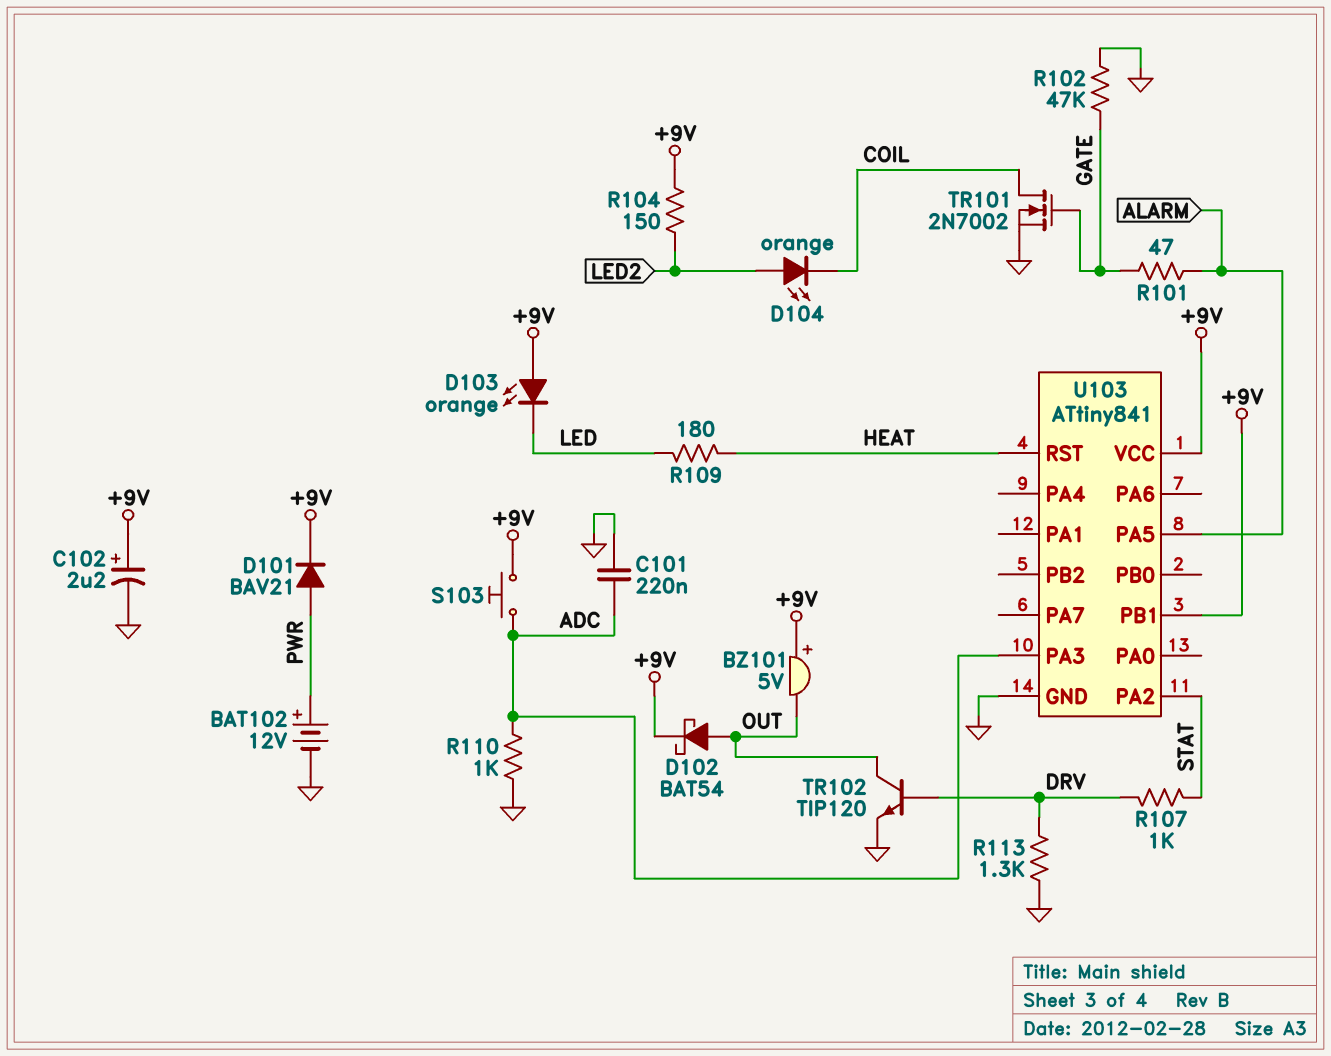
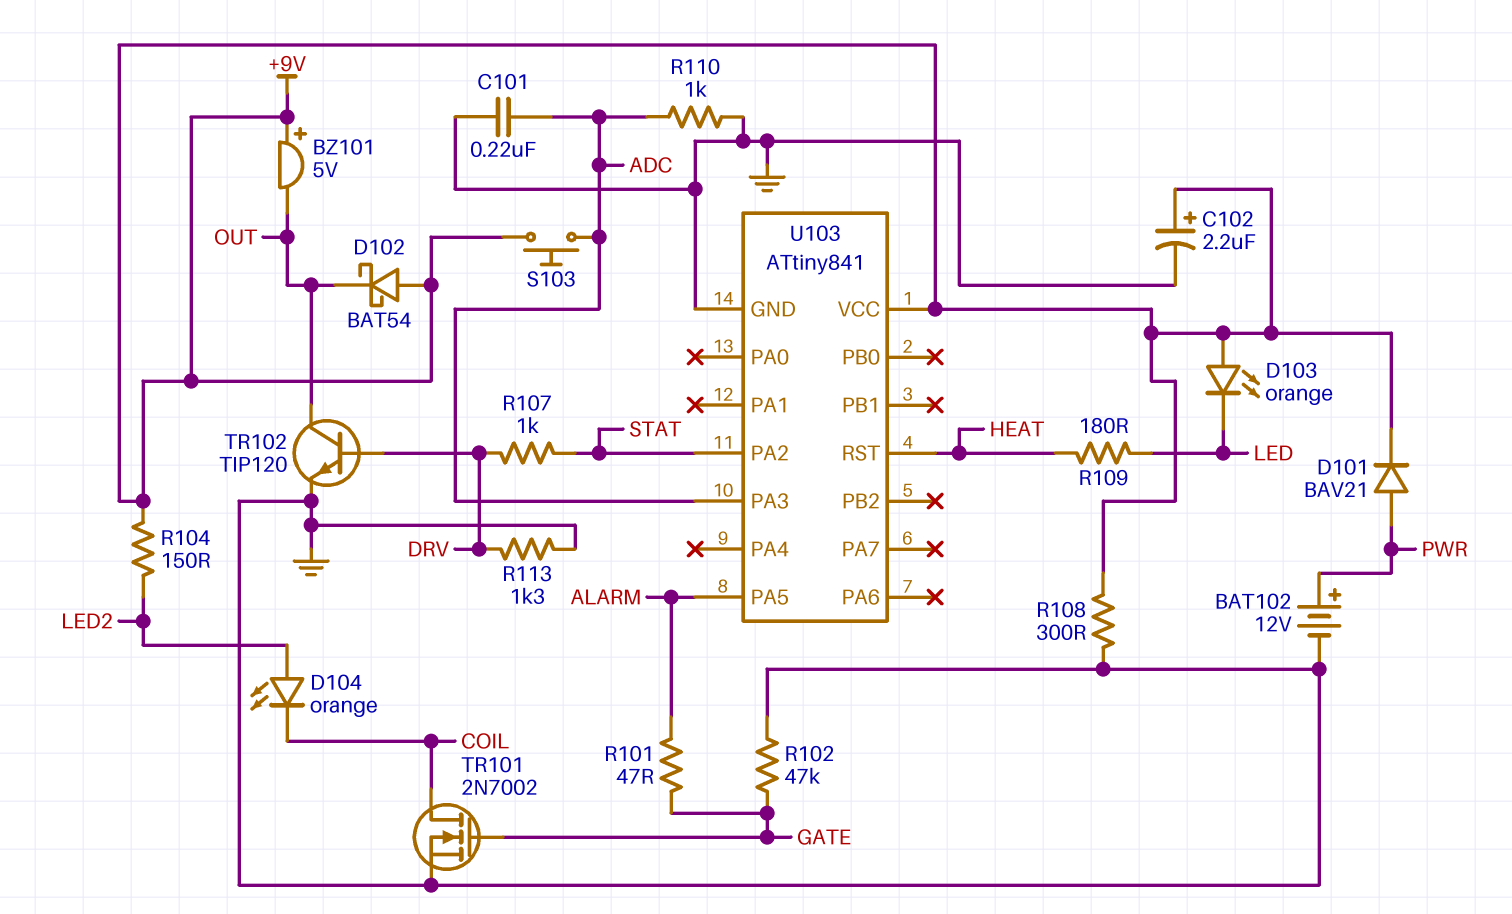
D102: schottky BAT54 (A OUT, K +9V) -> schottky BAT54 (A +9V, K OUT)
R108: none -> 300 (+9V, GND)
U103 pin PB1: +9V -> none

